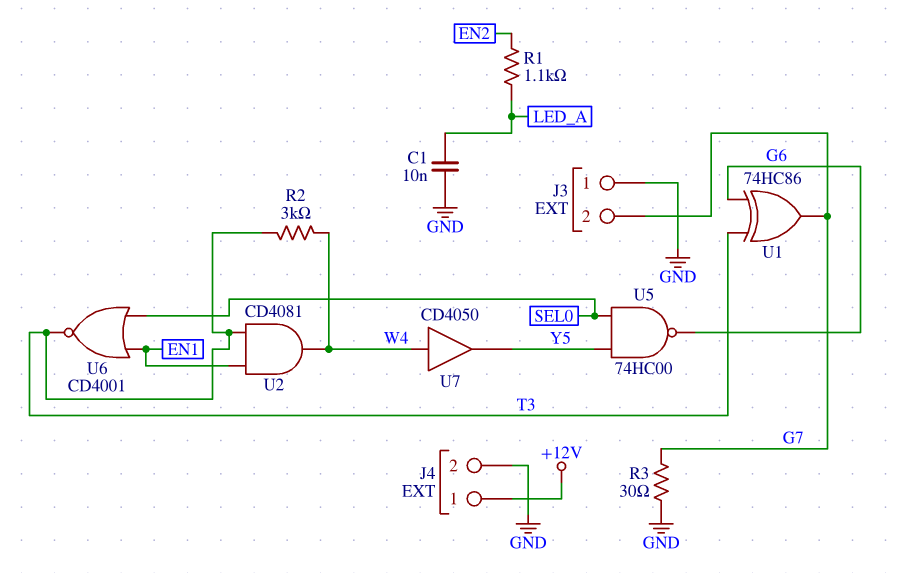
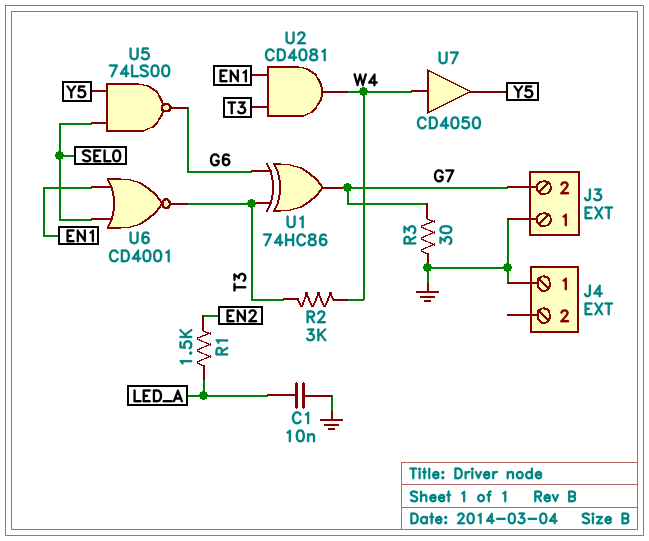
J4 pin 1: +12V -> GND
J4 pin 2: GND -> none
R1: 1.1k (EN2, LED_A) -> 1.5k (EN2, LED_A)
U5: NAND 74HC00 (in SEL0, in Y5, out G6) -> NAND 74LS00 (in SEL0, in Y5, out G6)

